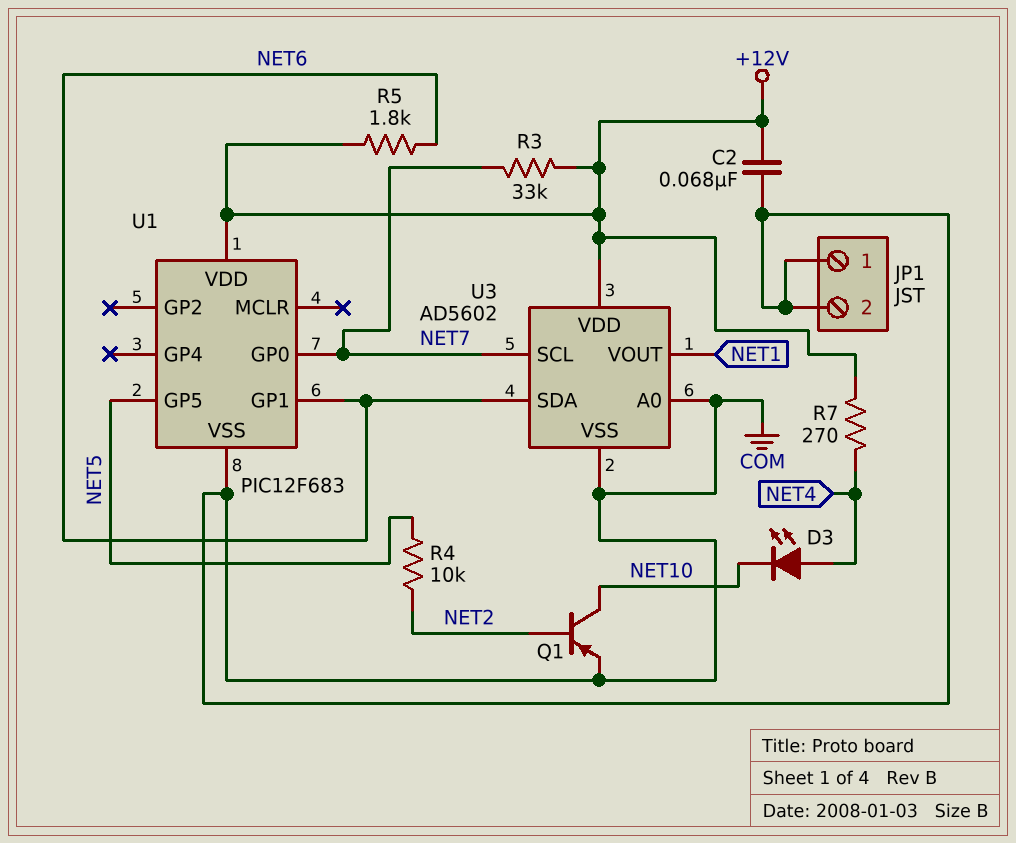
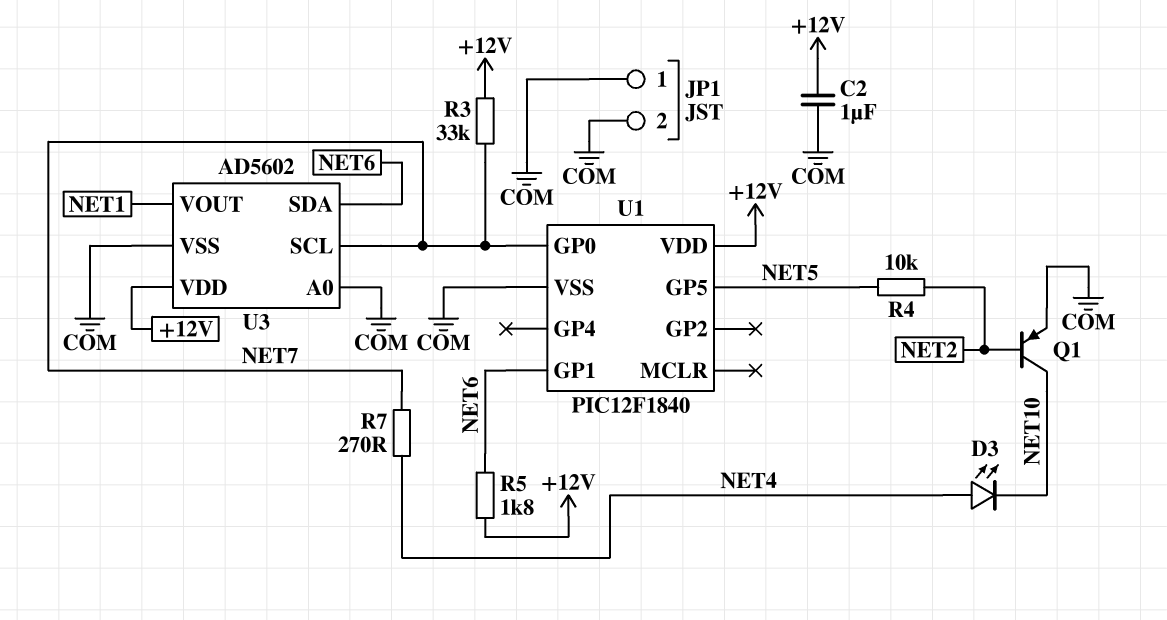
C2: 68nF (+12V, COM) -> 1uF (+12V, COM)
R7: 270 (+12V, NET4) -> 270 (NET4, NET7)
U1: PIC12F683 -> PIC12F1840

